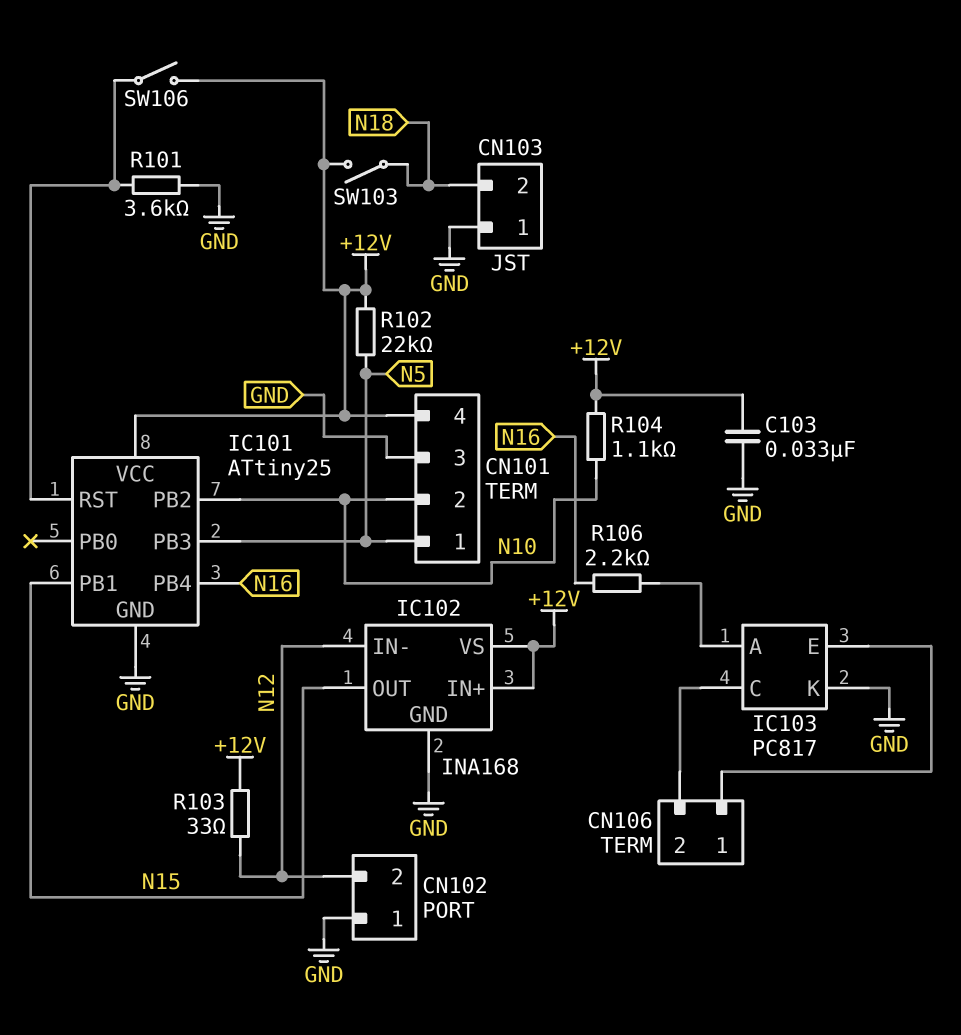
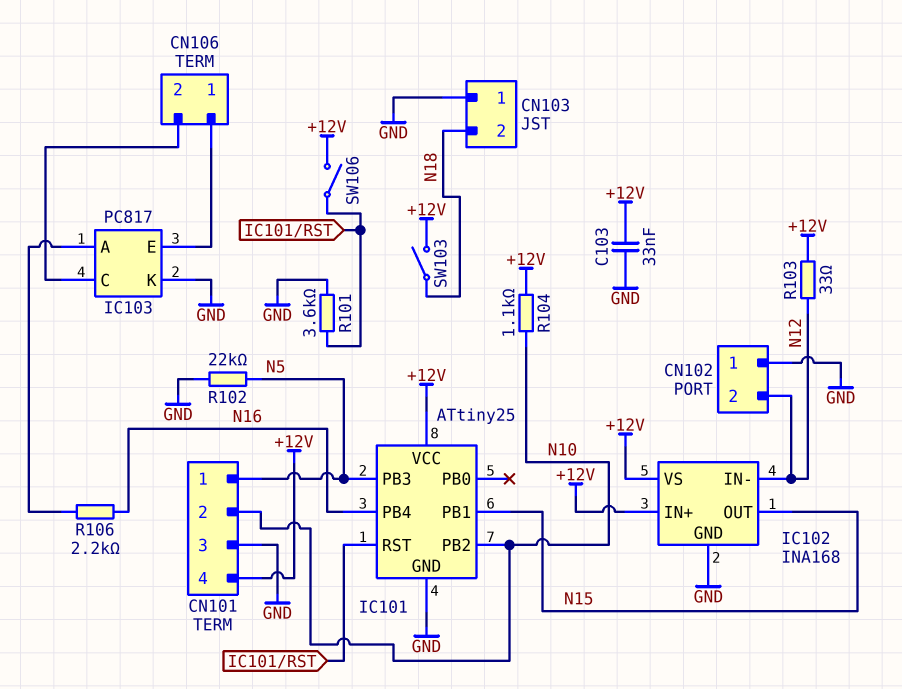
R102: 22k (+12V, N5) -> 22k (GND, N5)

